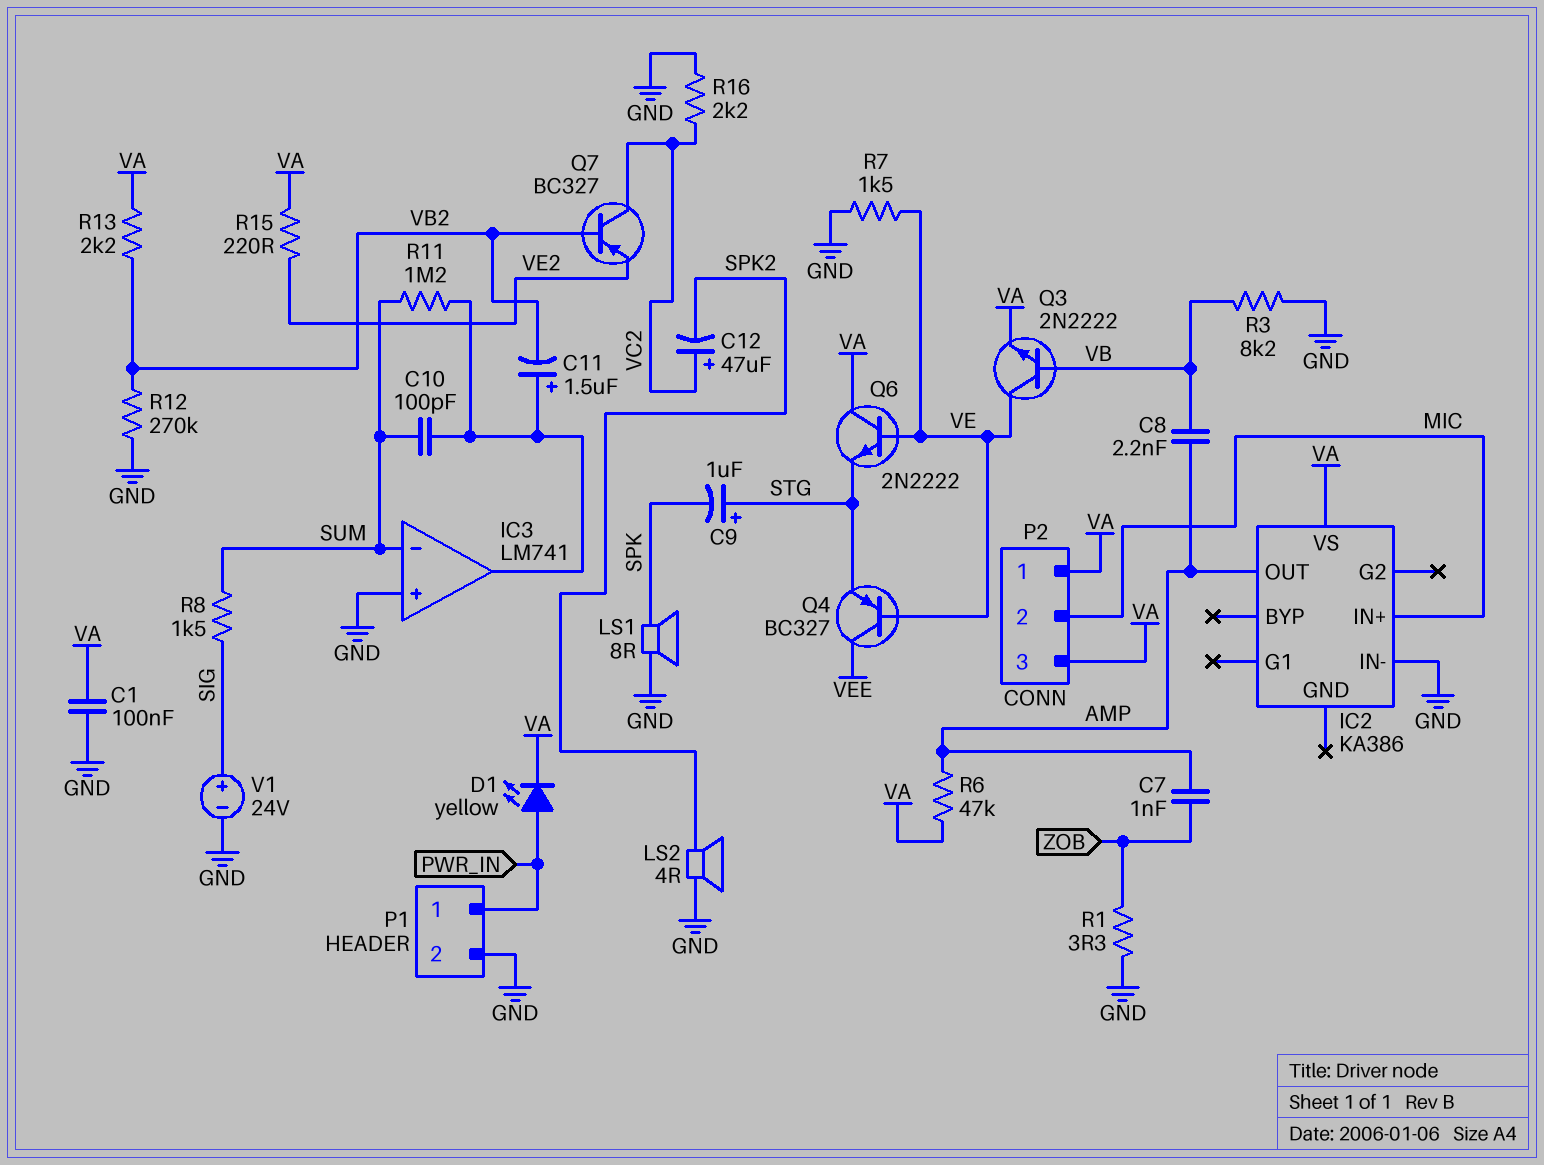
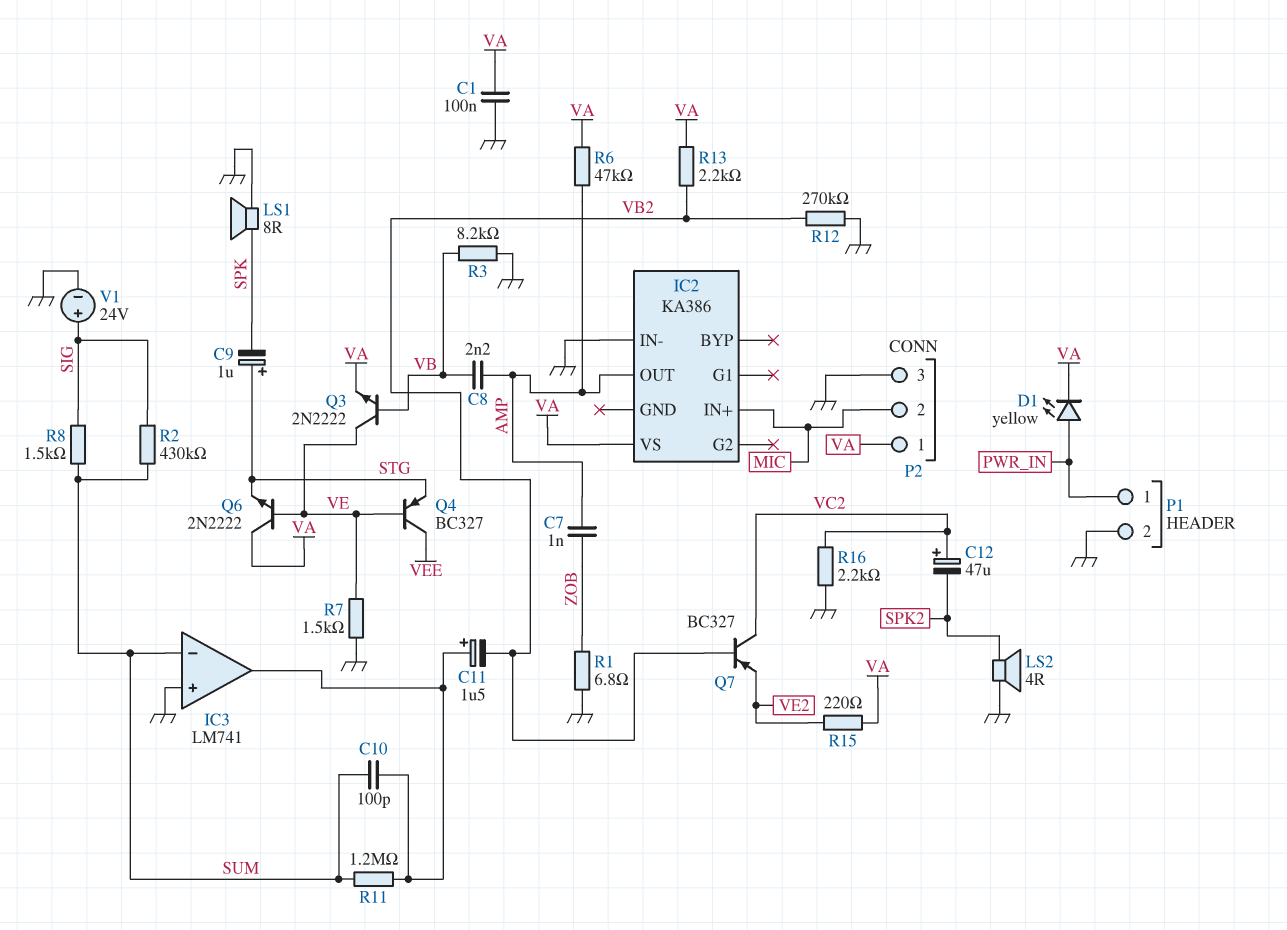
P2 pin 3: VA -> GND
R1: 3.3 (GND, ZOB) -> 6.8 (GND, ZOB)
R2: none -> 430k (SIG, SUM)

